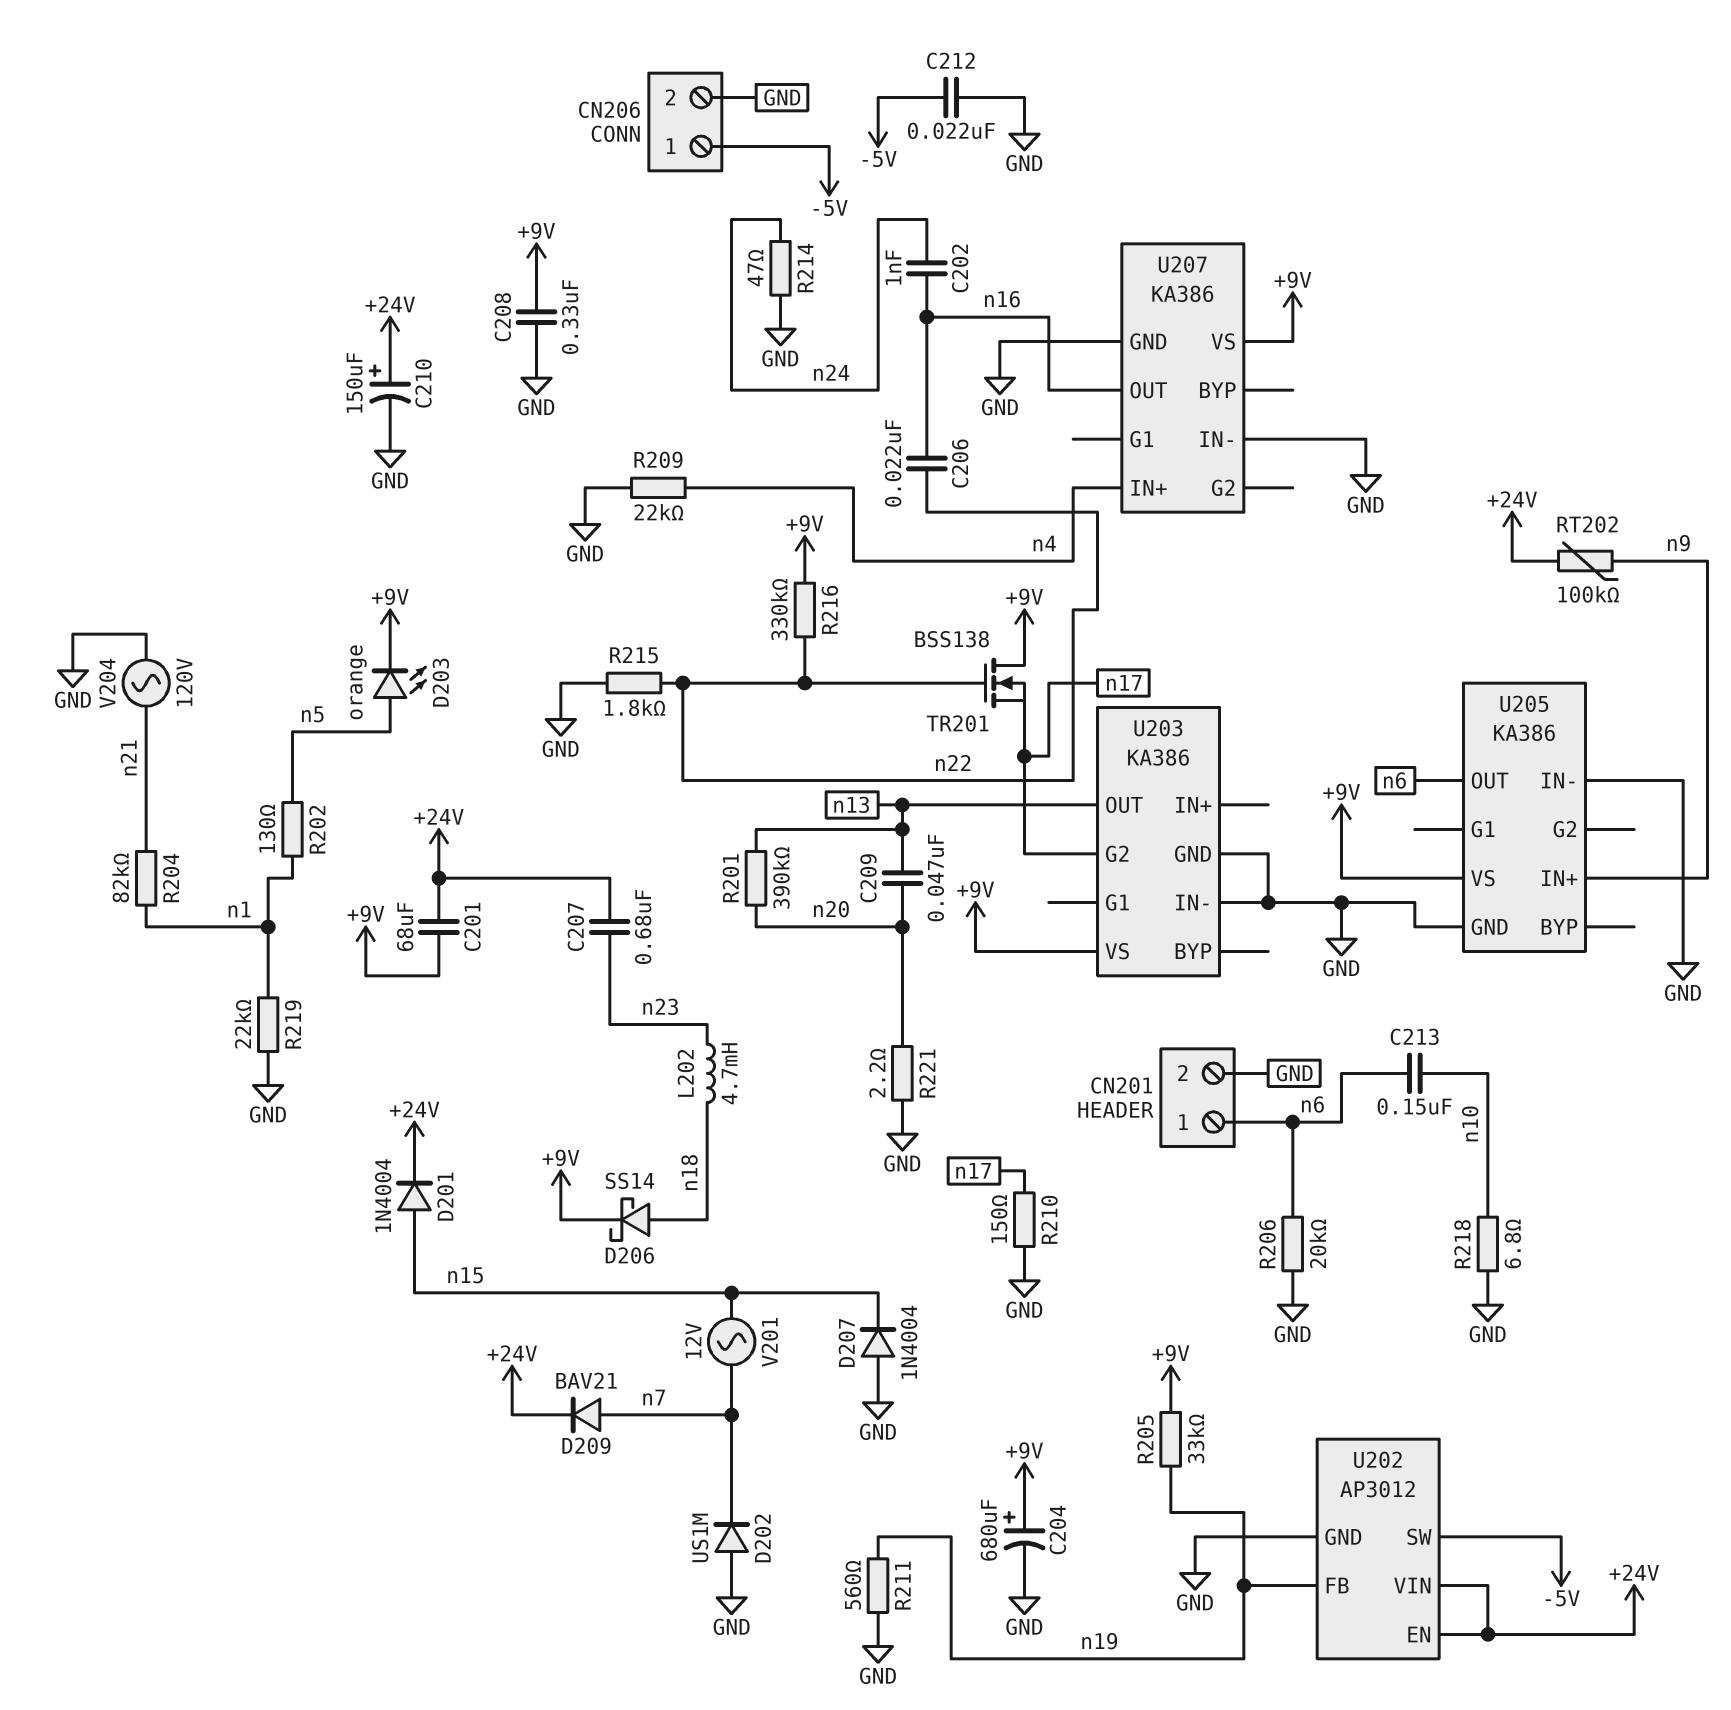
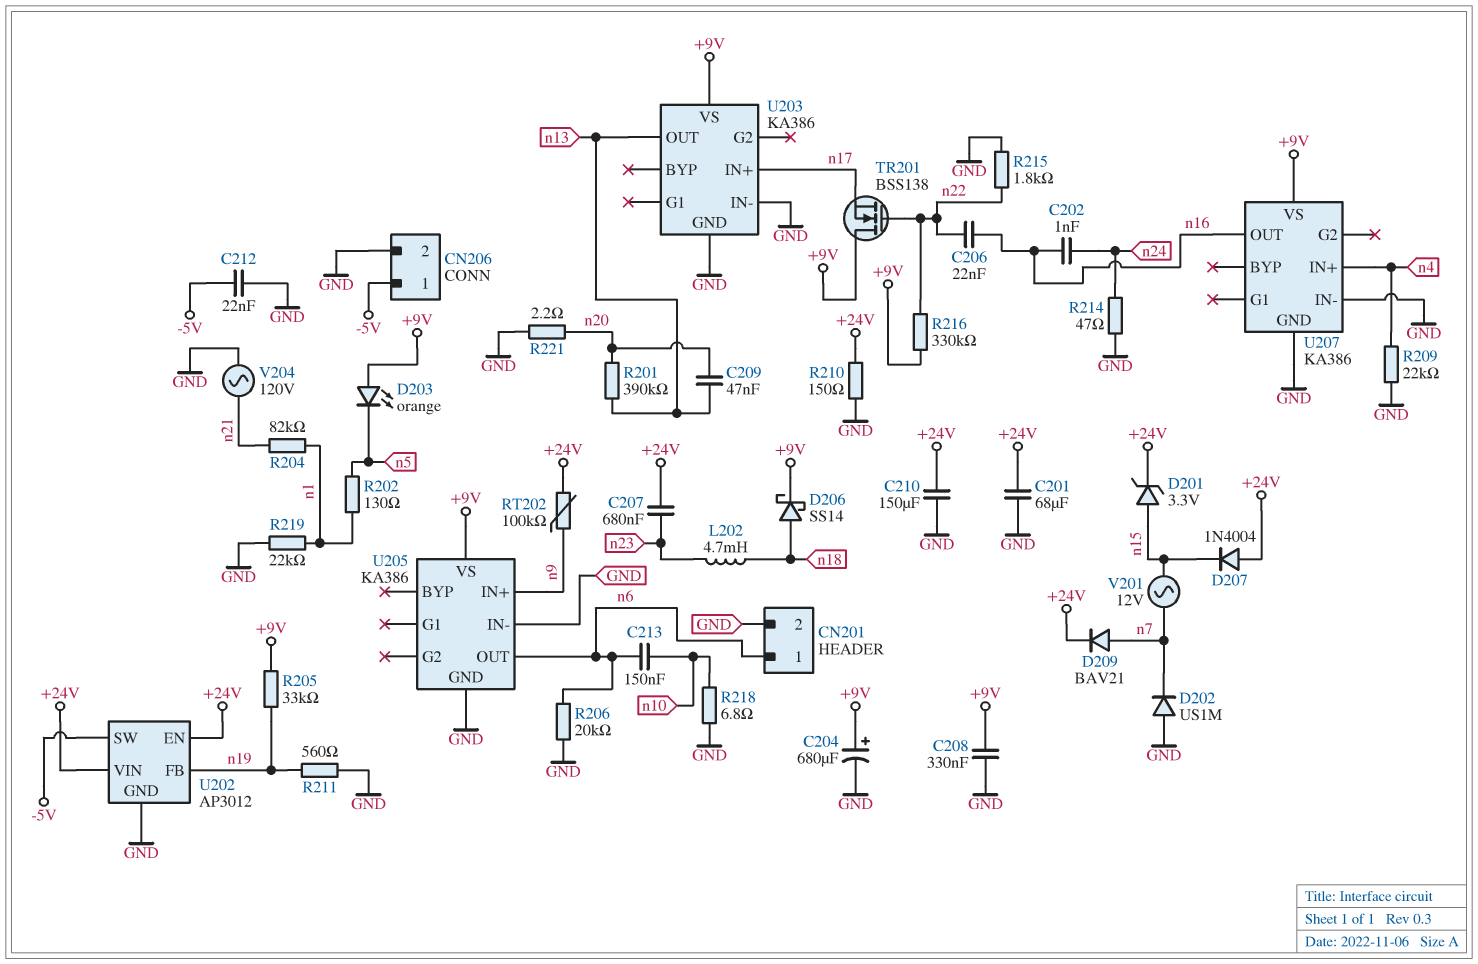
C201: 68uF (+9V, +24V) -> 68uF (+24V, GND)
C210: 150uF (plus +24V, minus GND) -> 150uF (+24V, GND)
D201: diode 1N4004 (A n15, K +24V) -> zener 3.3V (A n15, K +24V)
D203: LED orange (A n5, K +9V) -> LED orange (A +9V, K n5)
D207: diode 1N4004 (A GND, K n15) -> diode 1N4004 (A +24V, K n15)
R210: 150 (GND, n17) -> 150 (+24V, GND)
U203 pin G2: n17 -> none
U203 pin IN+: none -> n17

